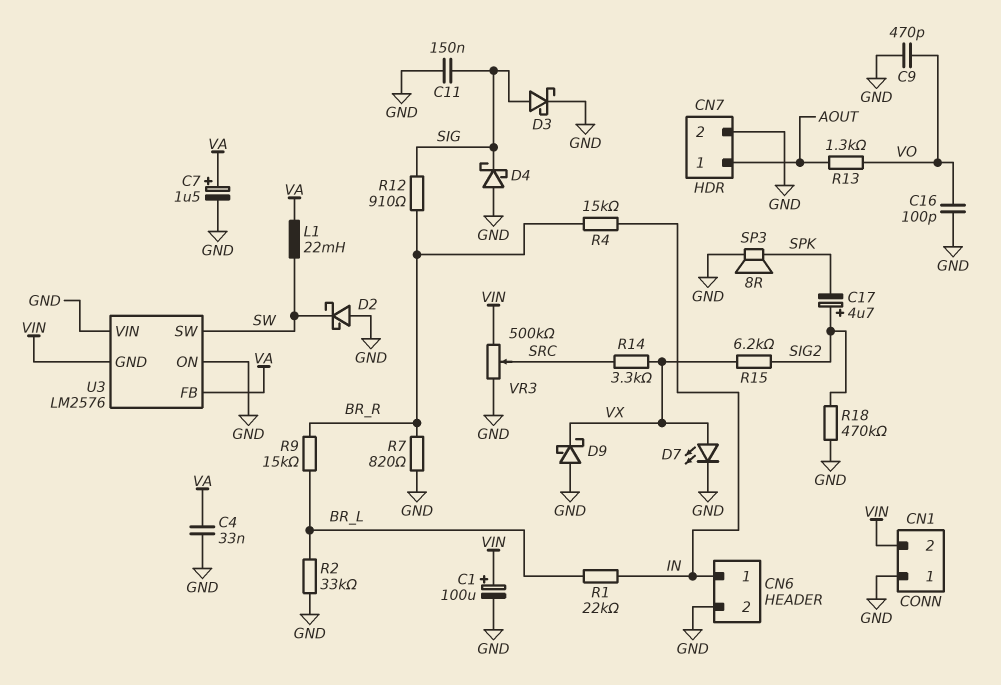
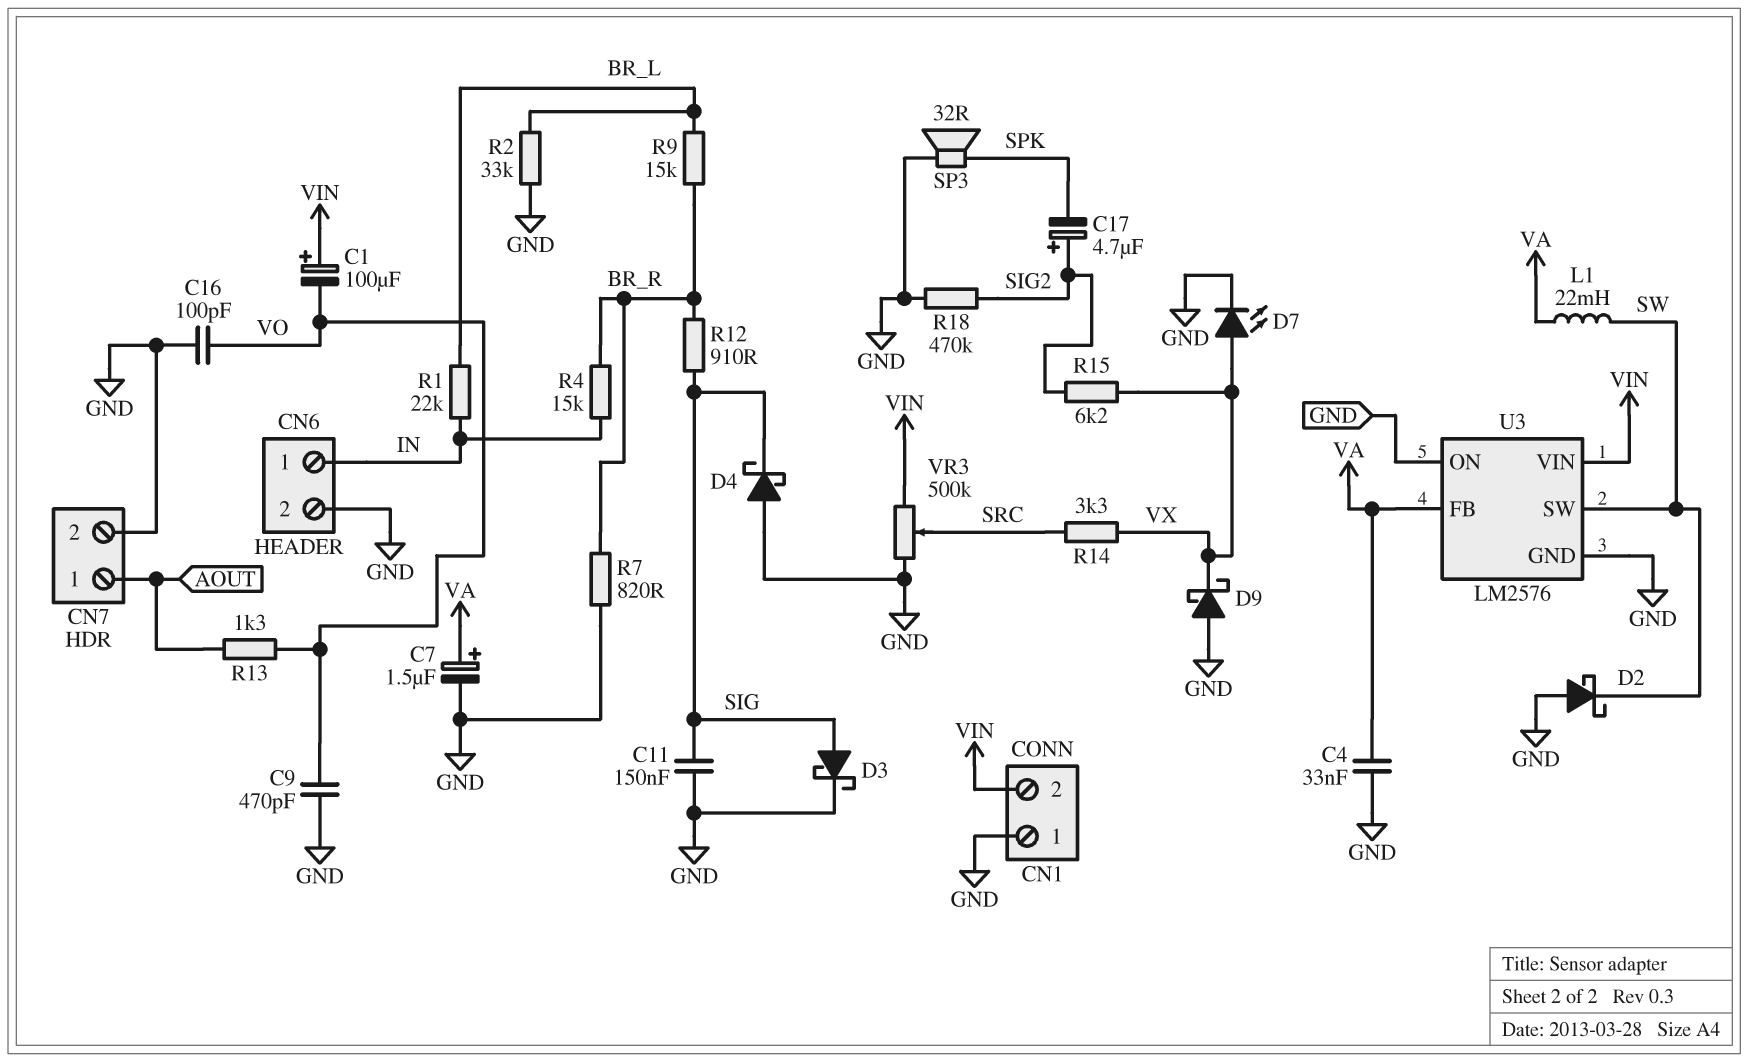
C1: 100uF (plus VIN, minus GND) -> 100uF (plus VIN, minus VO)
SP3: speaker 8R (GND, SPK) -> speaker 32R (GND, SPK)
U3 pin GND: VIN -> GND
U3 pin VIN: GND -> VIN

